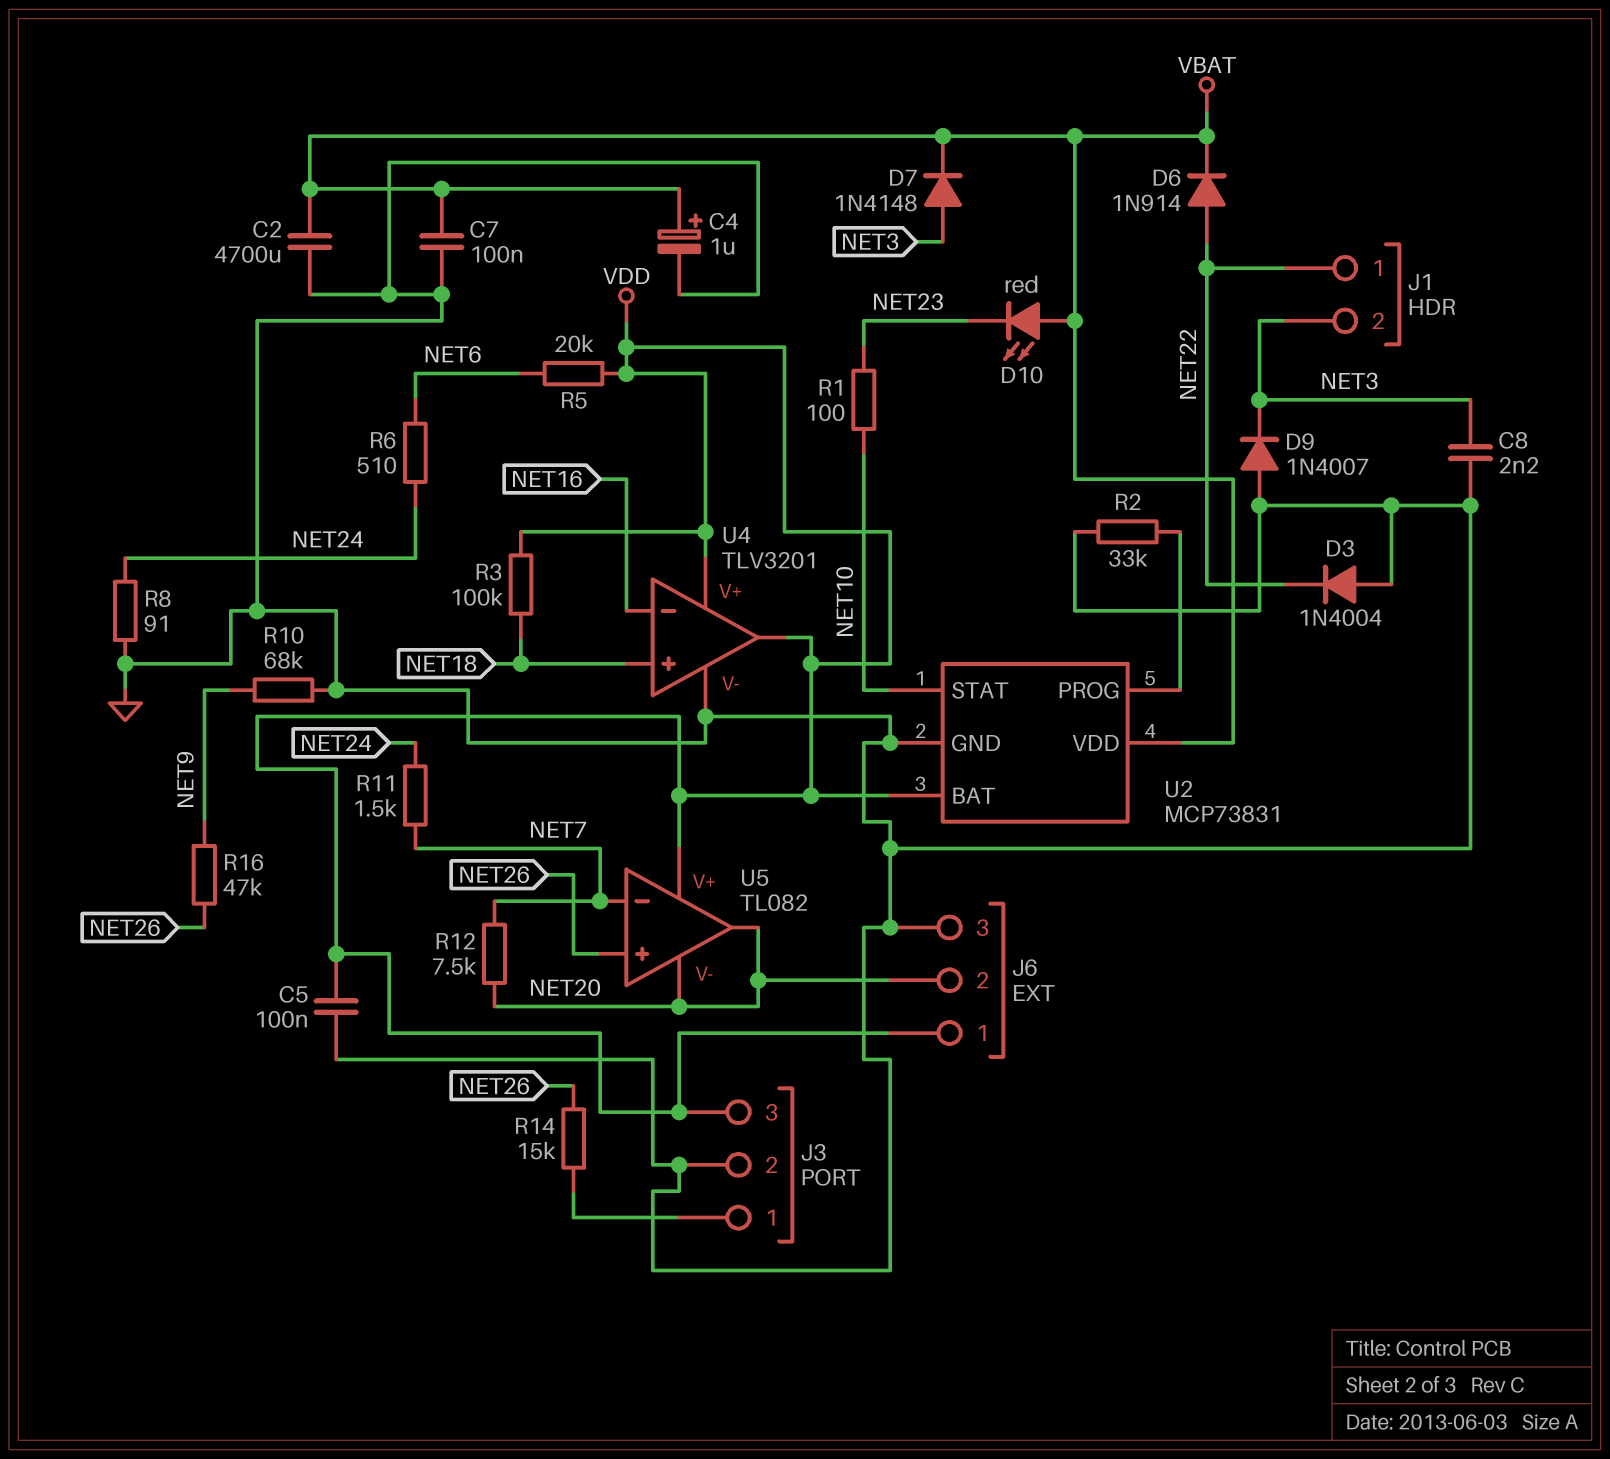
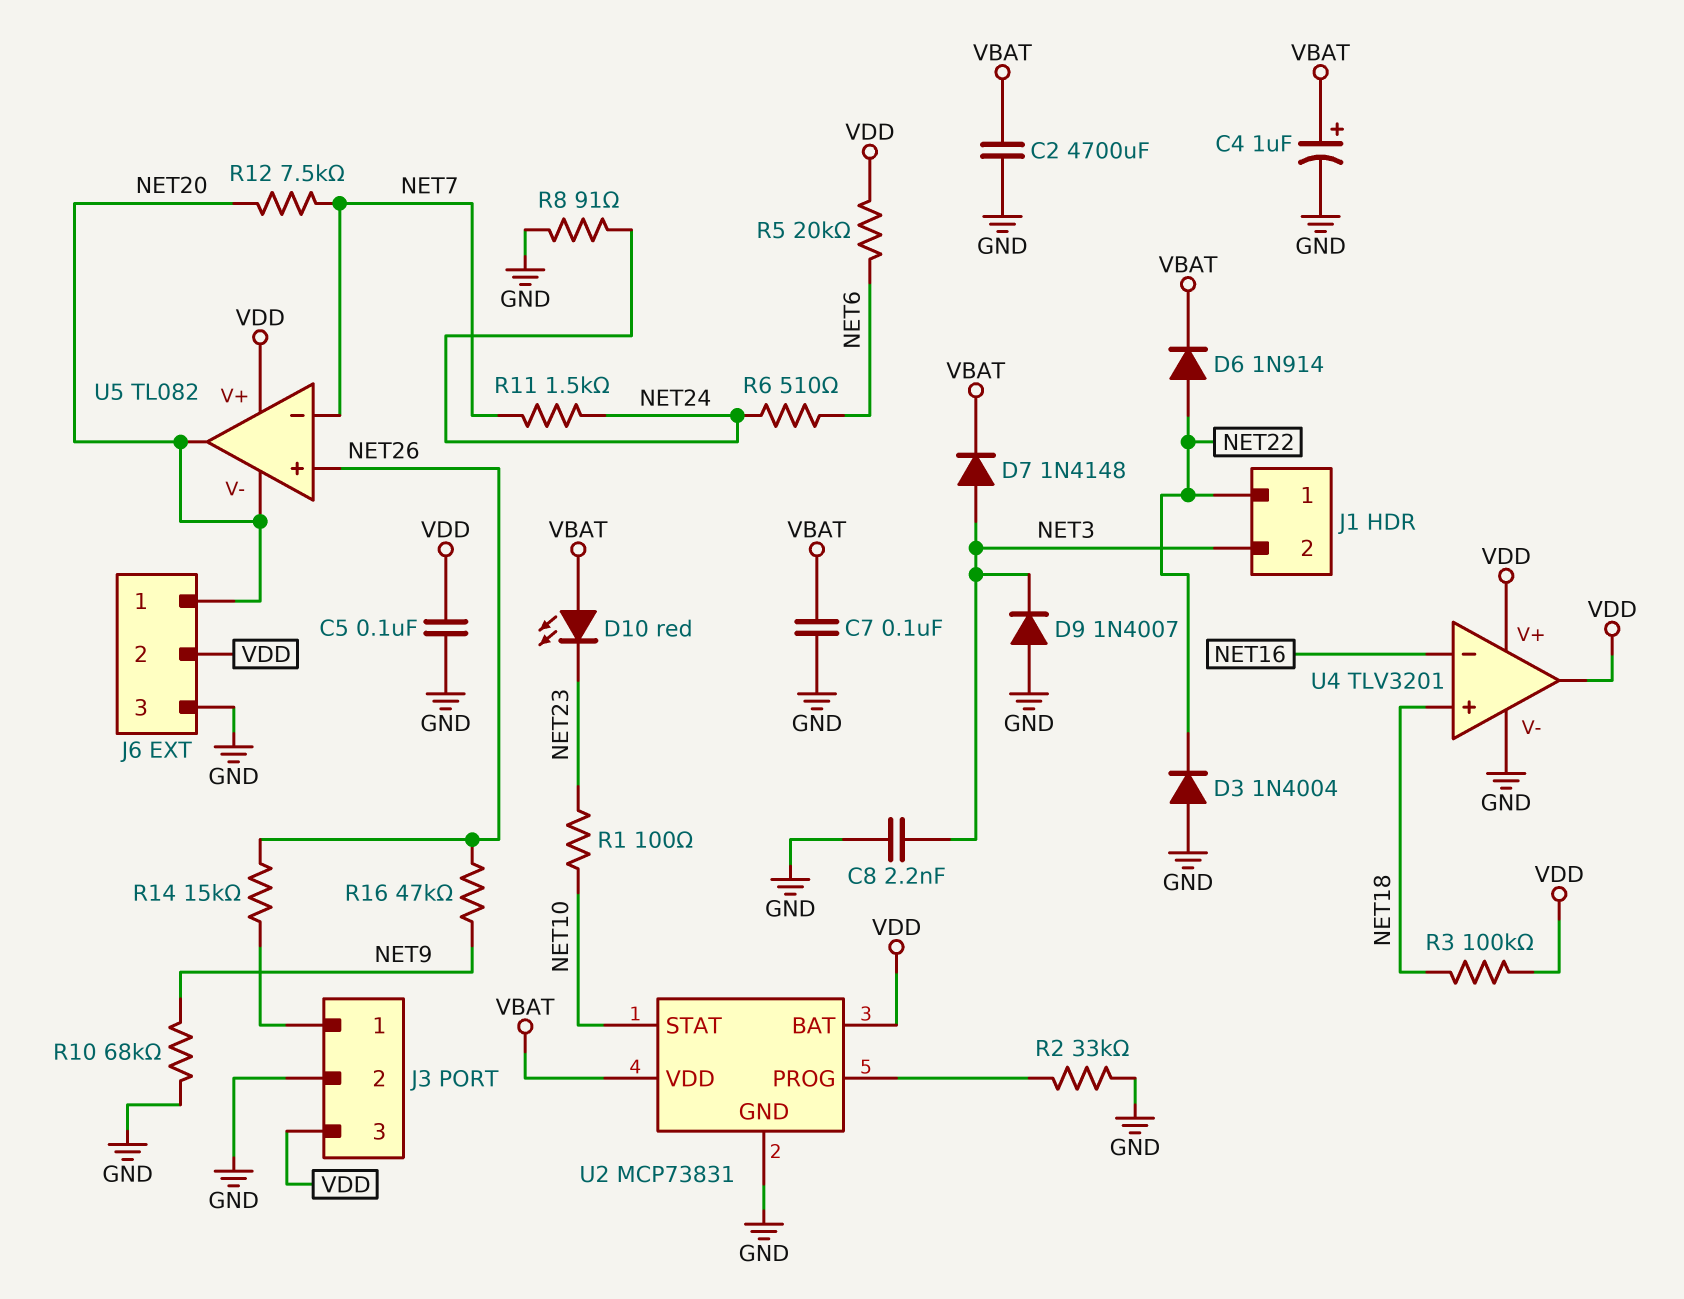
J6 pin 1: VDD -> NET20
J6 pin 2: NET20 -> VDD

